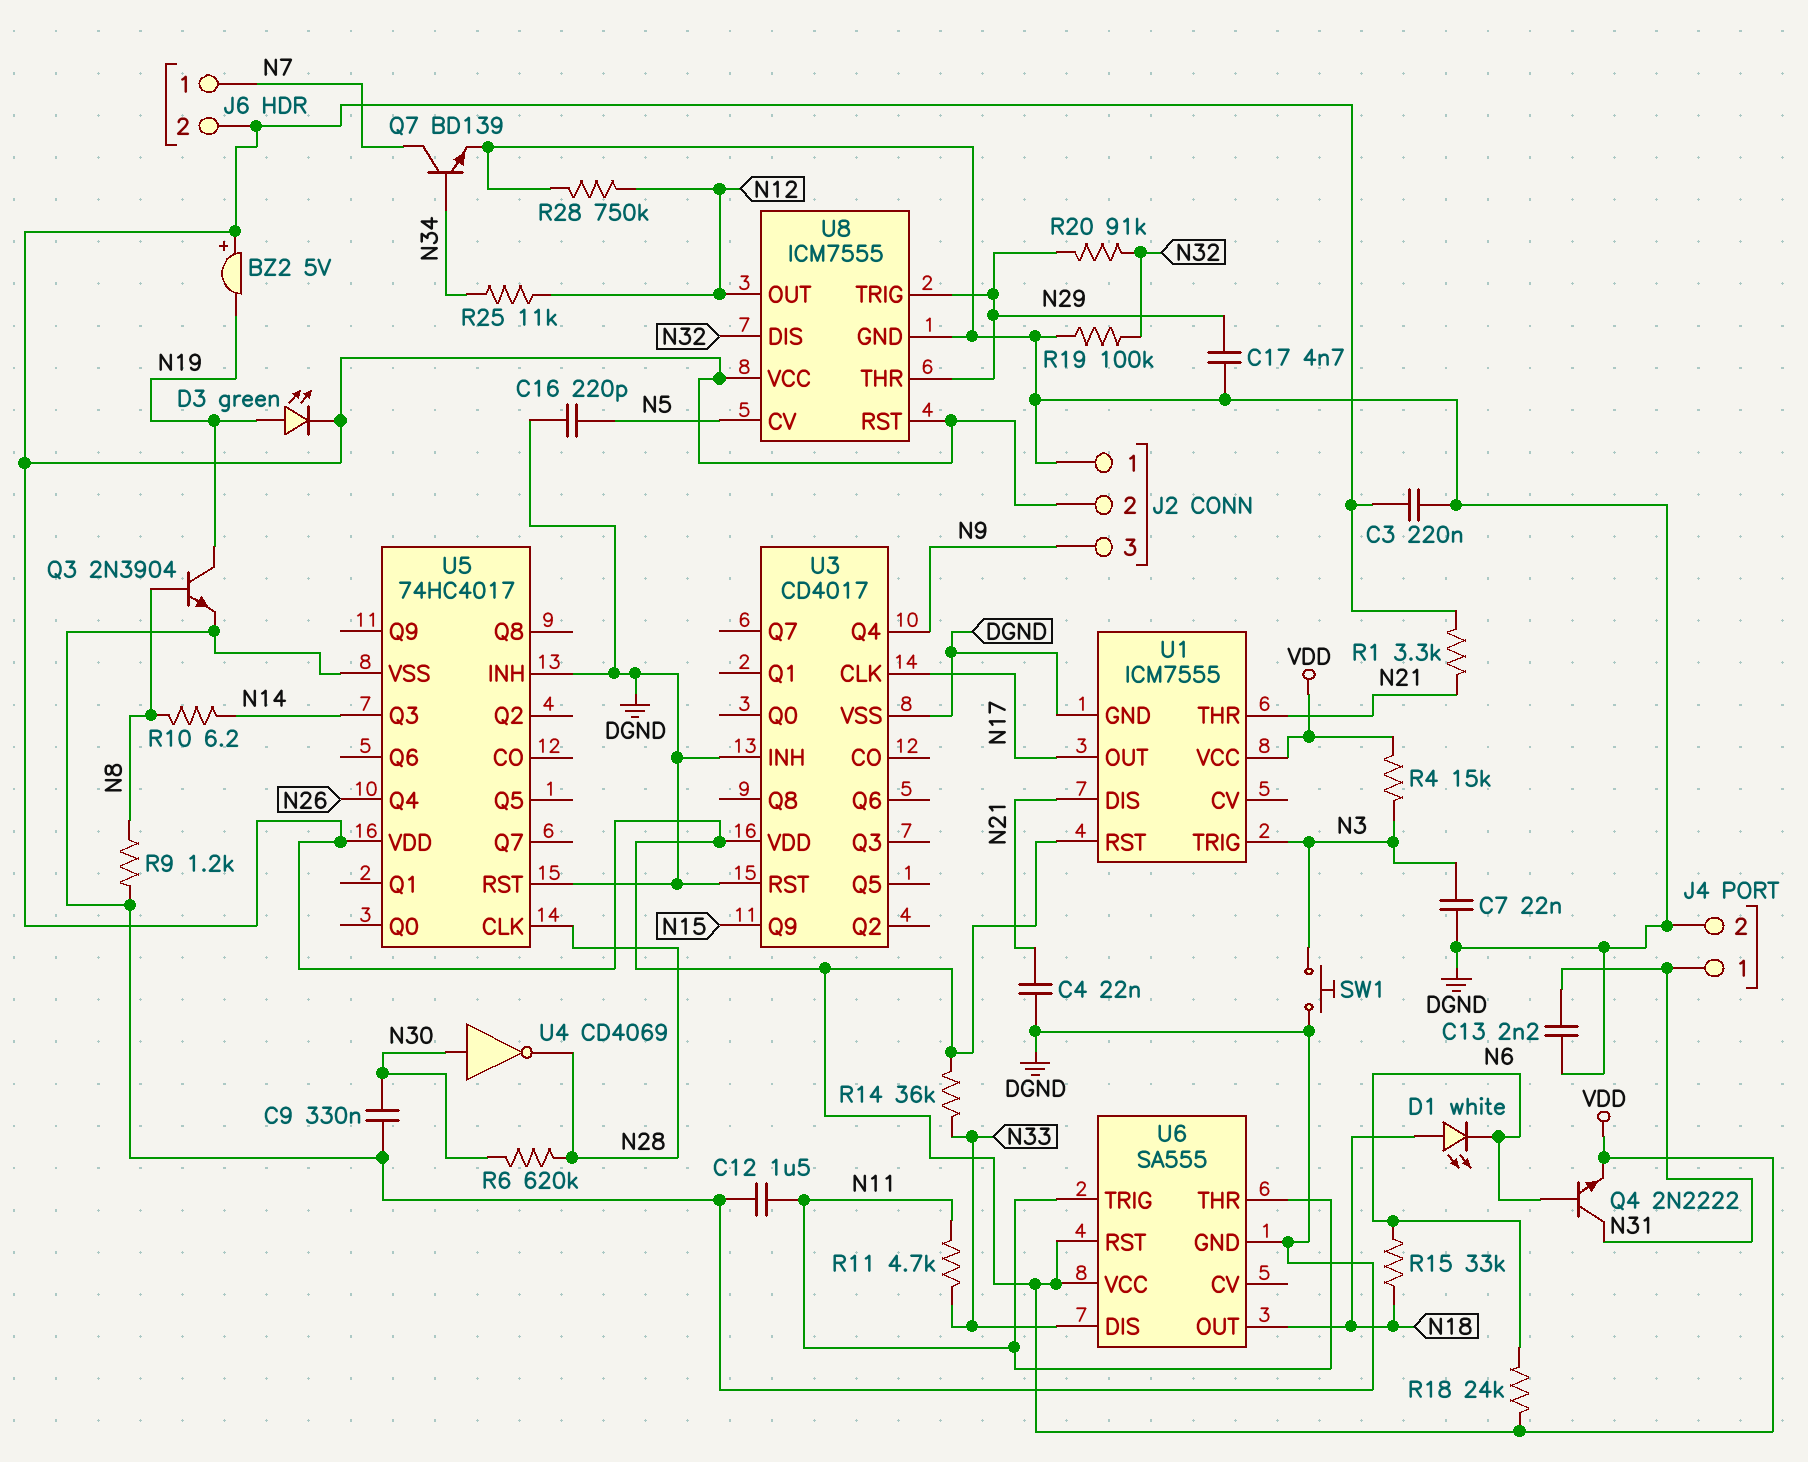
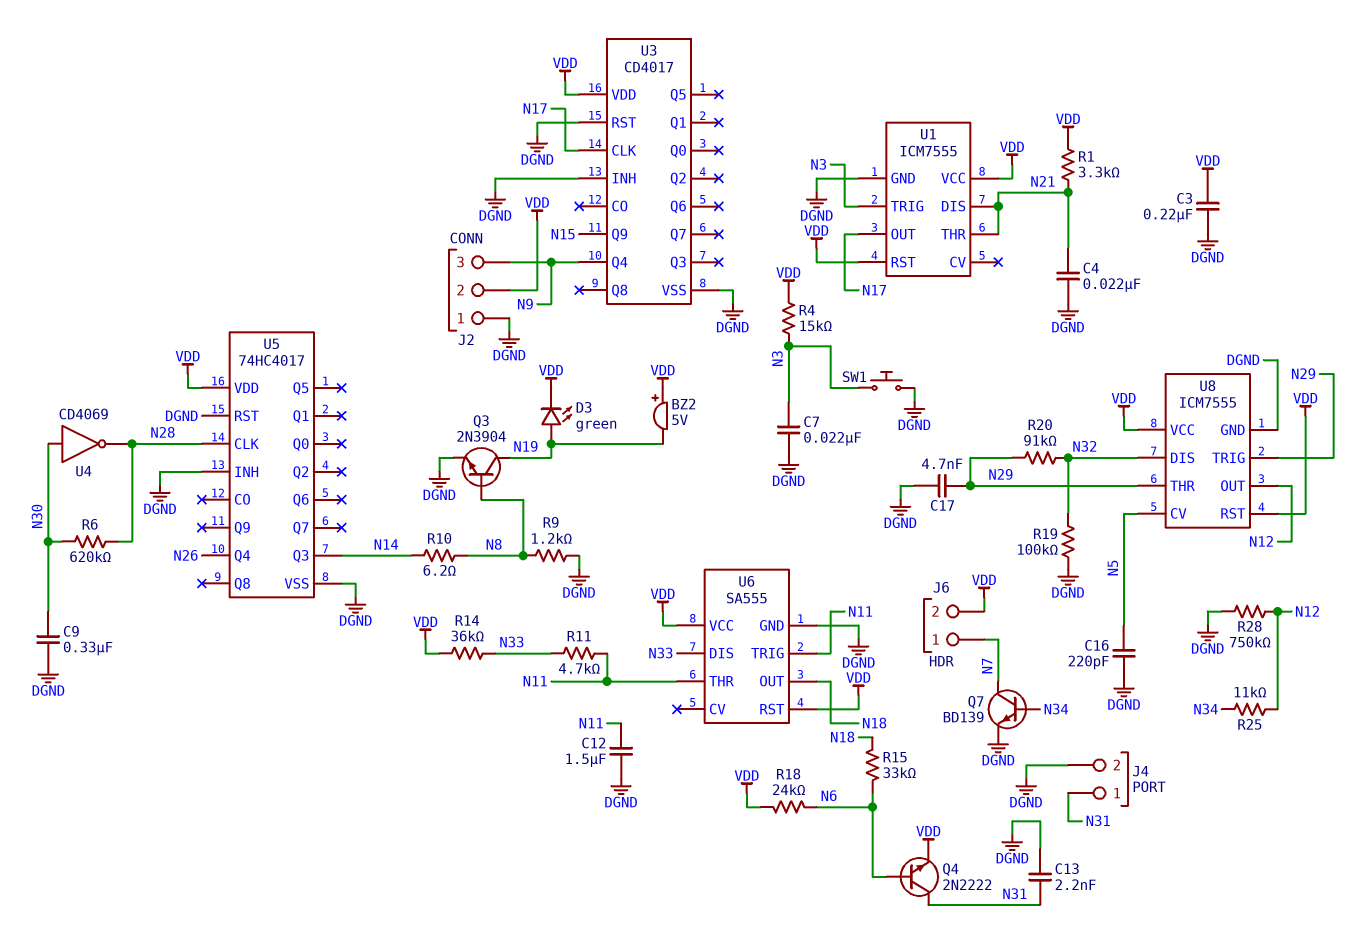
D1: LED white (A N18, K N6) -> none

